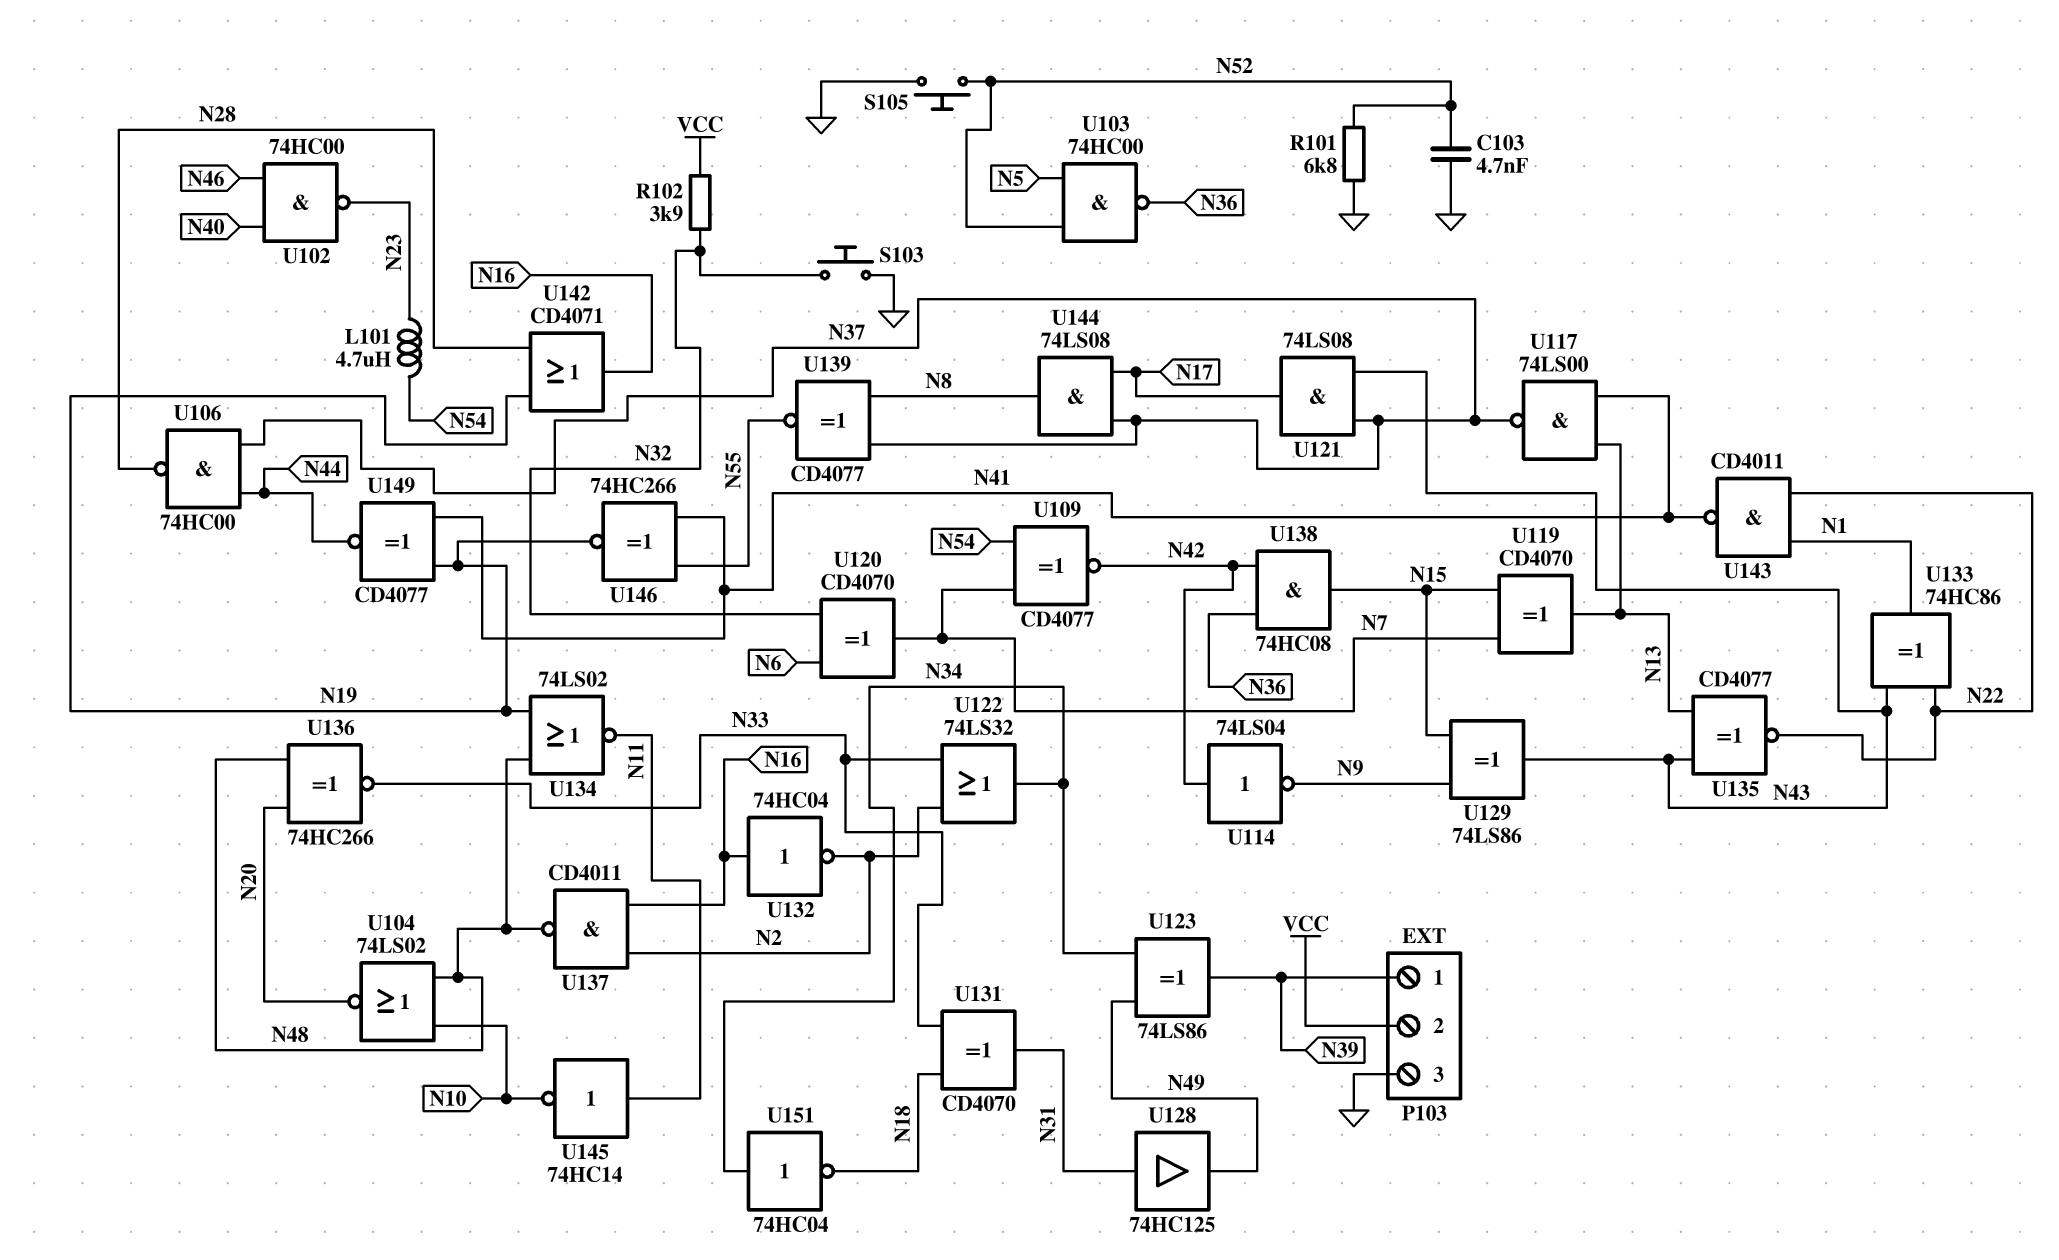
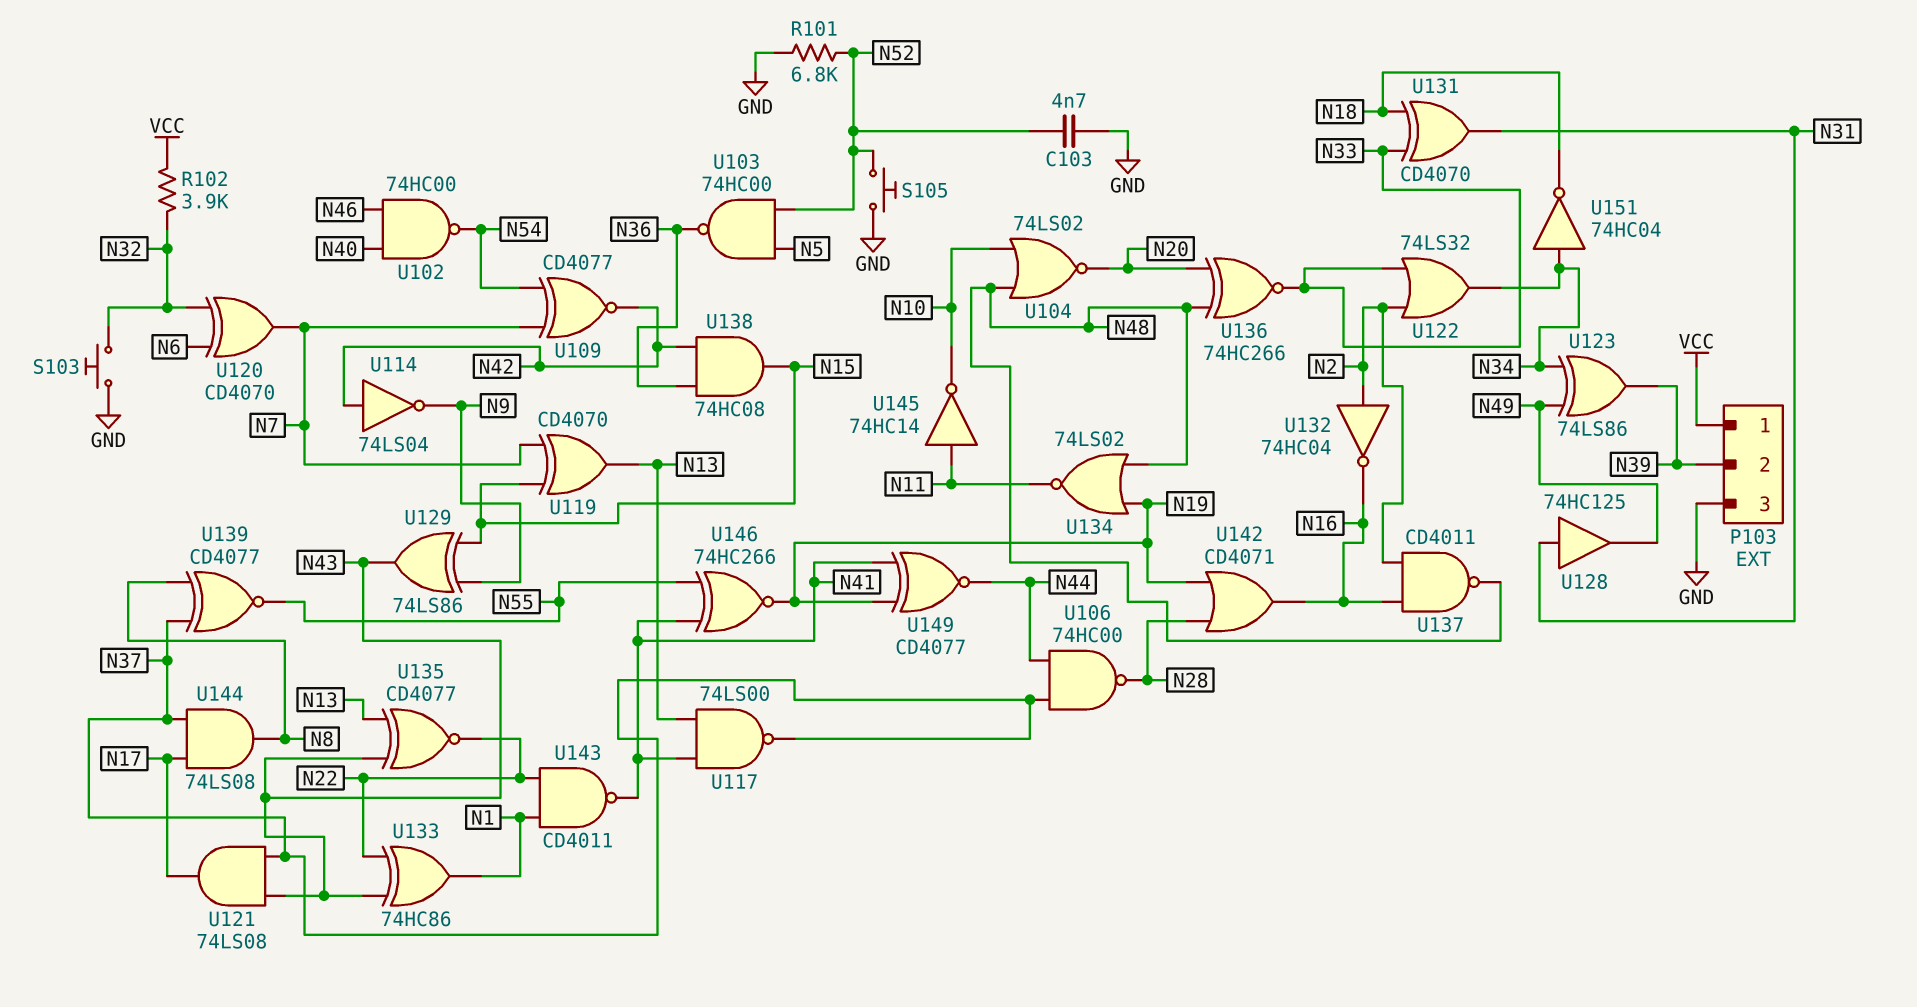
L101: 4.7uH (N23, N54) -> none
P103 pin 1: N39 -> VCC
P103 pin 2: VCC -> N39
U102: NAND 74HC00 (in N40, in N46, out N23) -> NAND 74HC00 (in N40, in N46, out N54)
U132: NOT 74HC04 (in N16, out N2) -> NOT 74HC04 (in N2, out N16)

